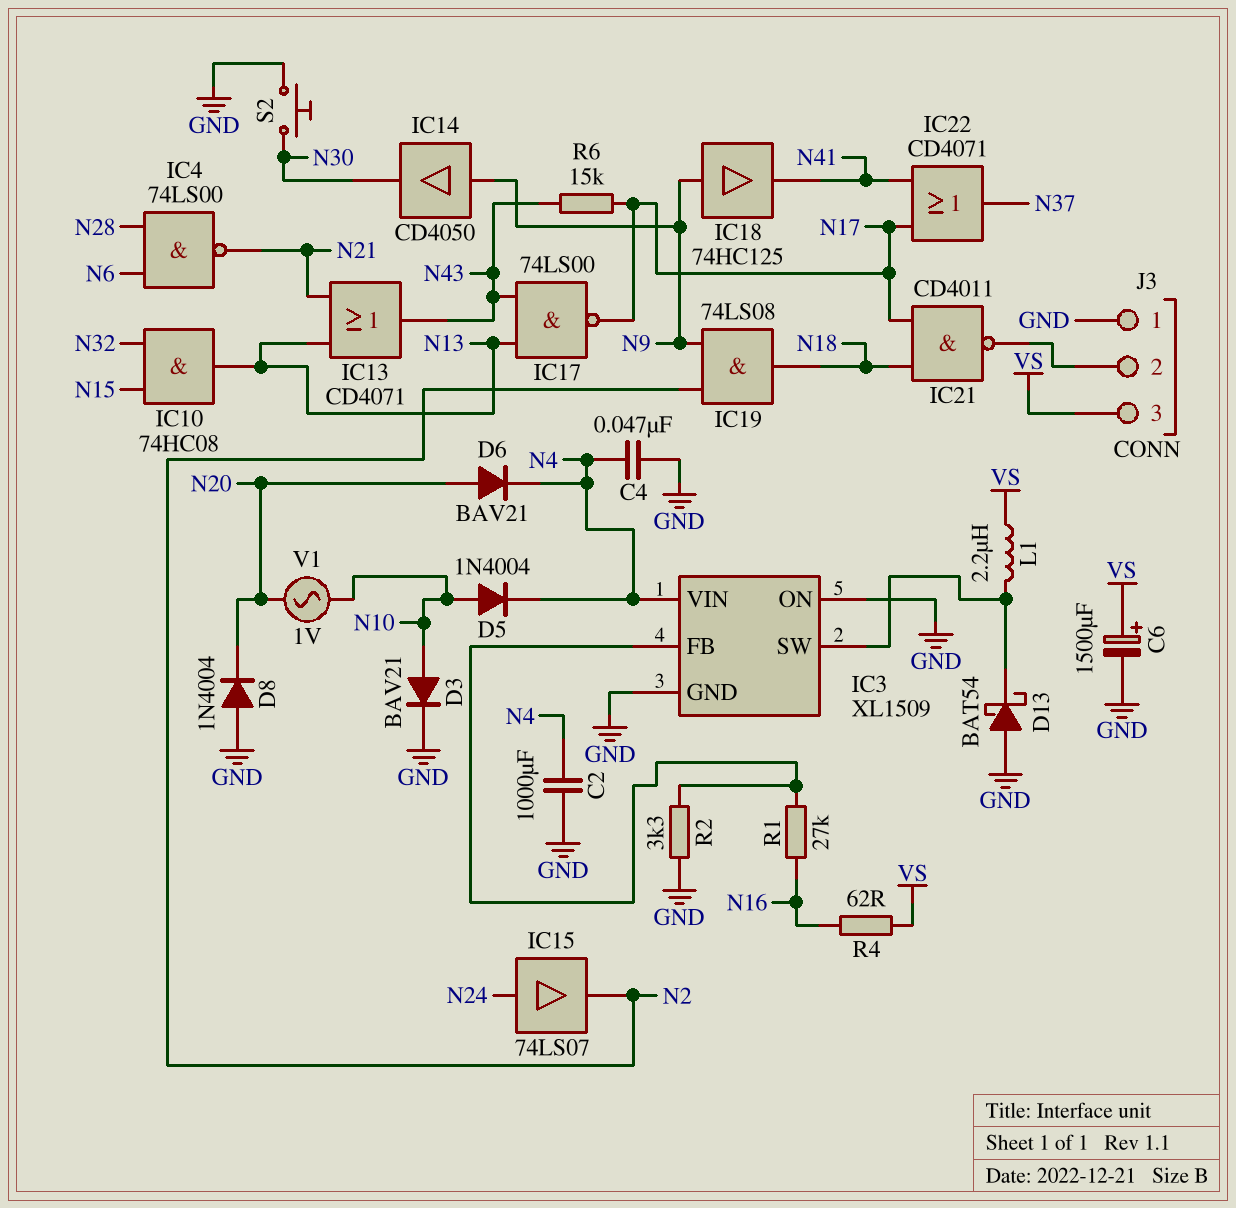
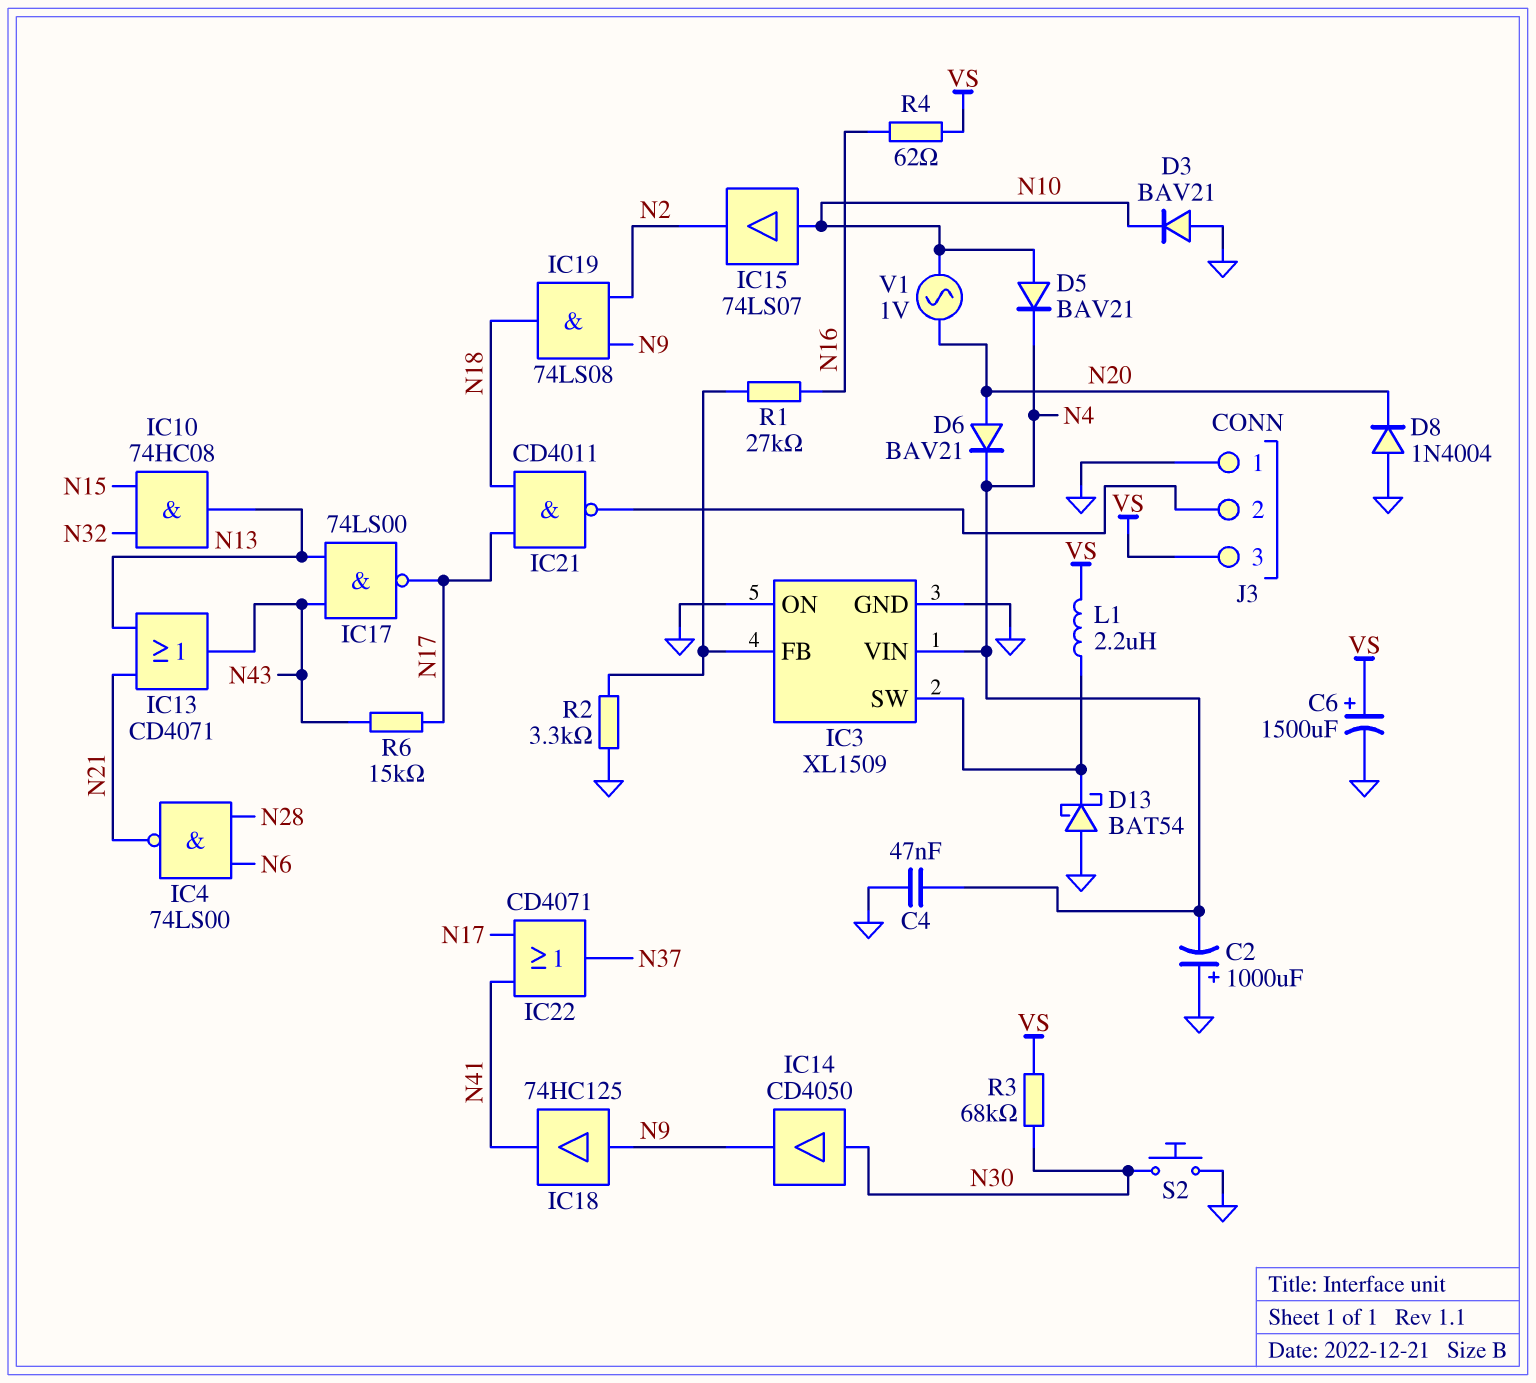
C2: 1000uF (GND, N4) -> 1000uF (plus GND, minus N4)
D3: diode BAV21 (A N10, K GND) -> diode BAV21 (A GND, K N10)
D5: diode 1N4004 (A N10, K N4) -> diode BAV21 (A N10, K N4)
IC14: buffer CD4050 (in N9, out N30) -> buffer CD4050 (in N30, out N9)
IC15: buffer 74LS07 (in N24, out N2) -> buffer 74LS07 (in N10, out N2)
R3: none -> 68k (N30, VS)

